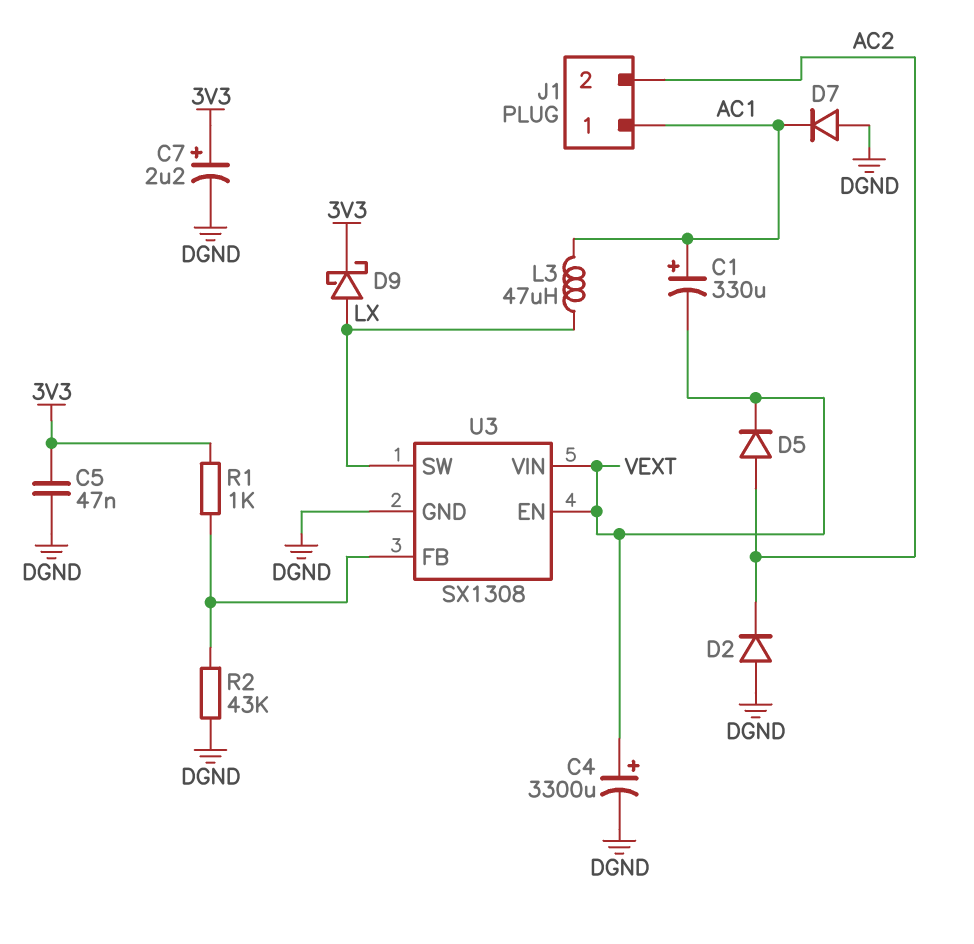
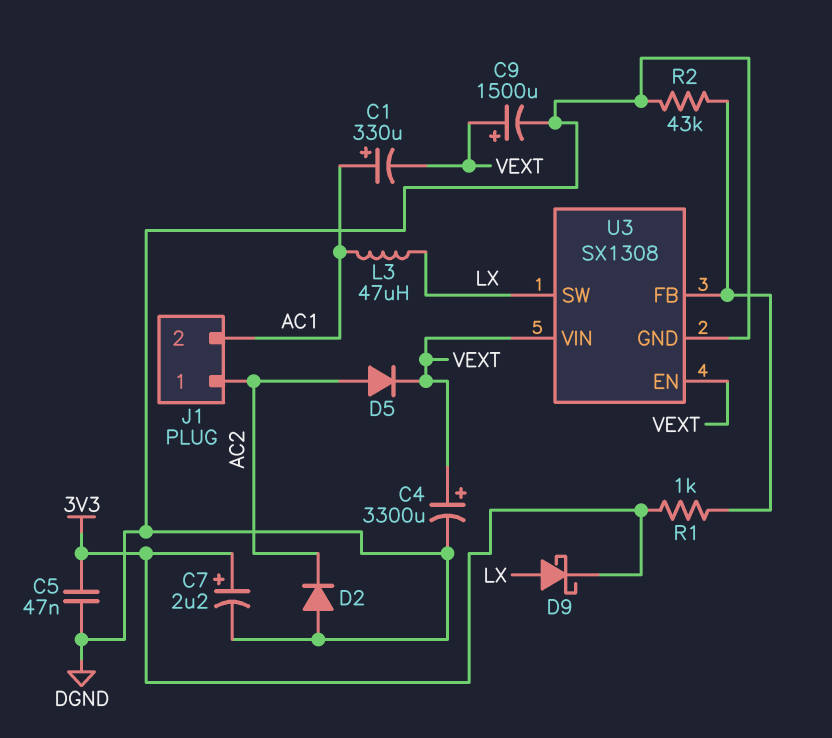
C9: none -> 1500uF (plus VEXT, minus DGND)
D7: diode (A DGND, K AC1) -> none
J1 pin 1: AC1 -> AC2
J1 pin 2: AC2 -> AC1

